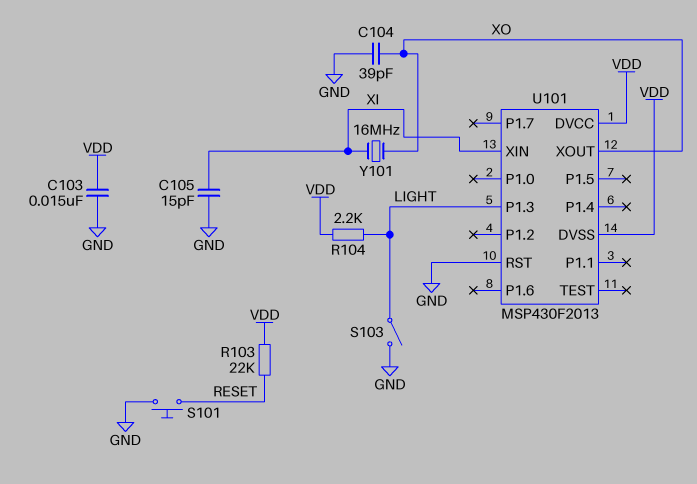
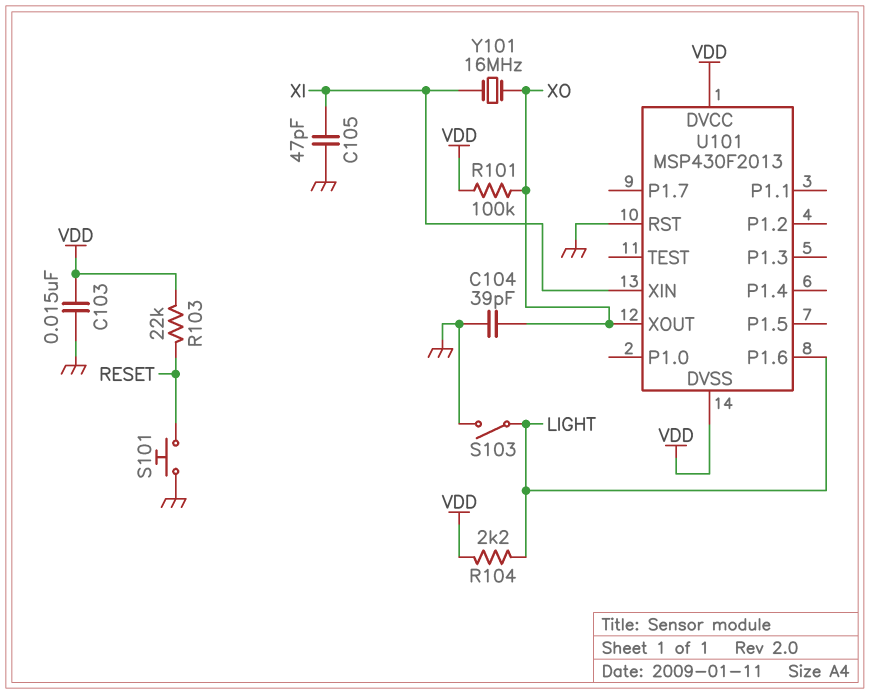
C105: 15pF (GND, XI) -> 47pF (GND, XI)
R101: none -> 100k (VDD, XO)
U101 pin P1.3: LIGHT -> none
U101 pin P1.6: none -> LIGHT

